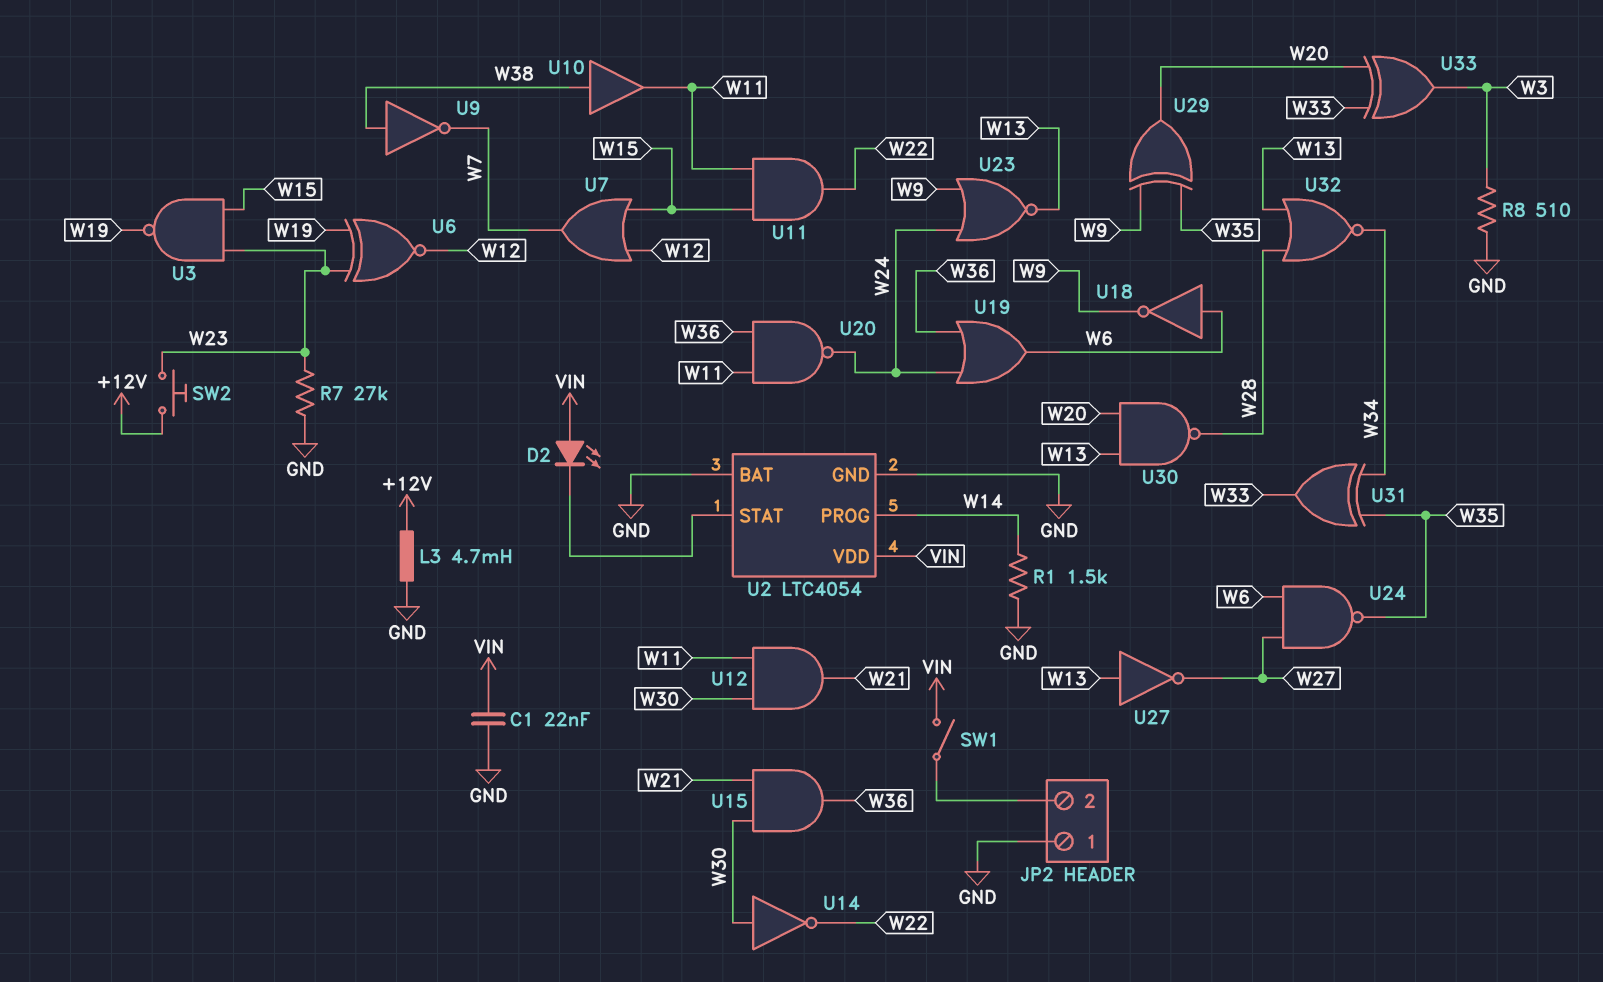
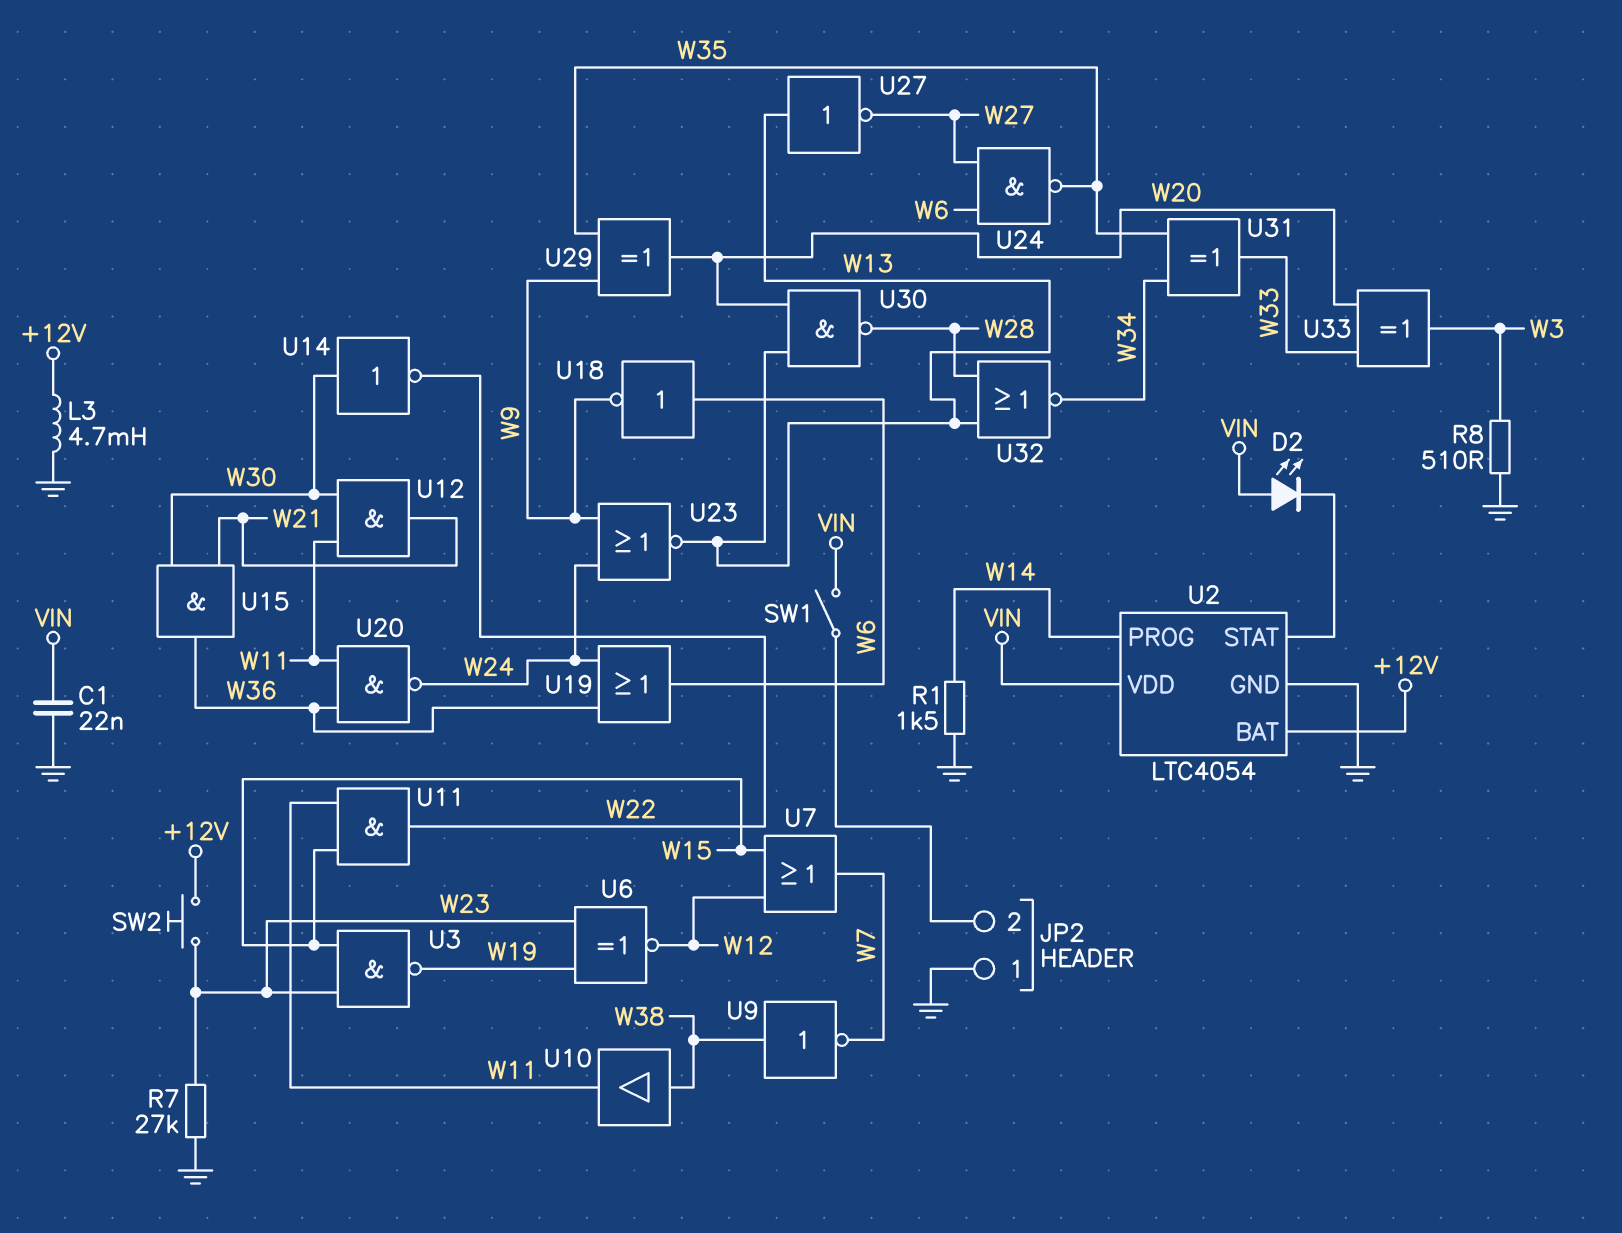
U2 pin BAT: GND -> +12V

